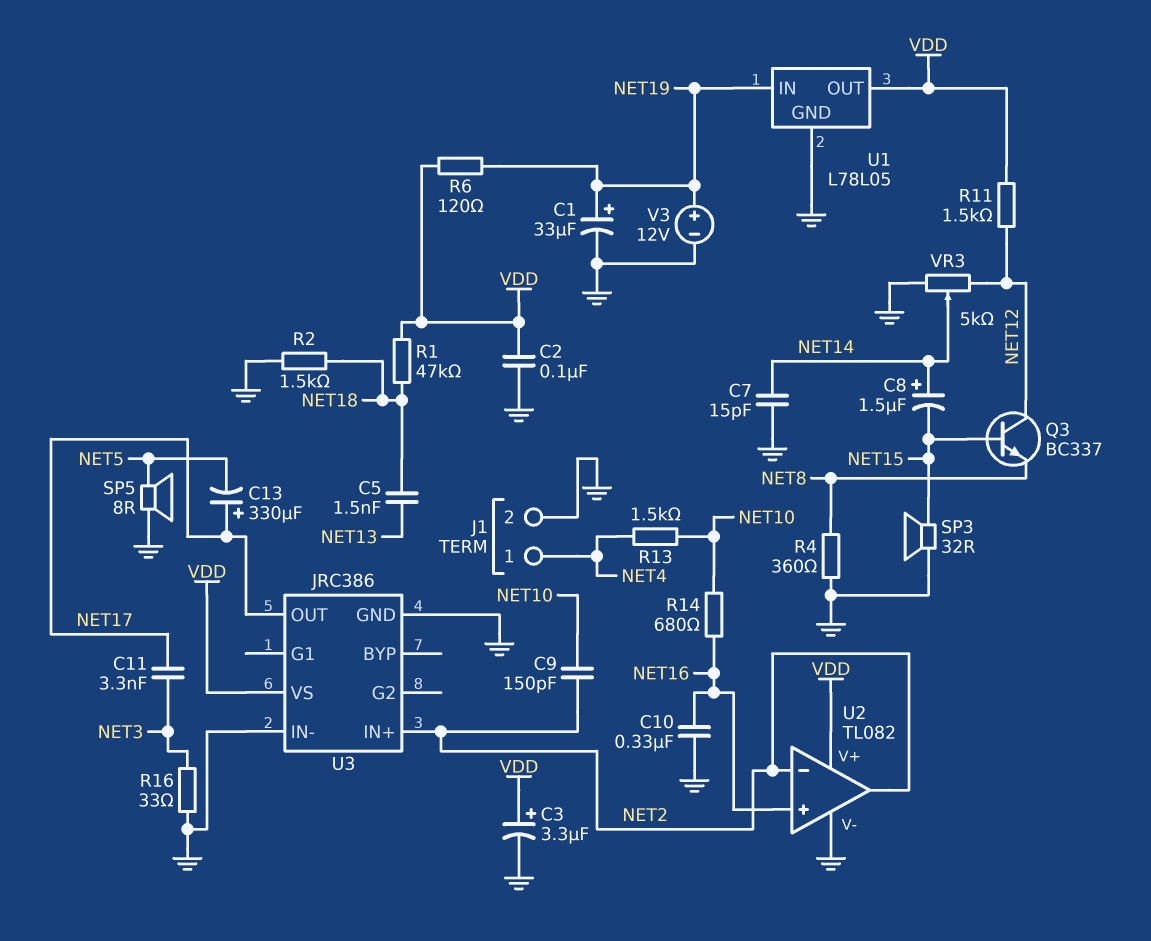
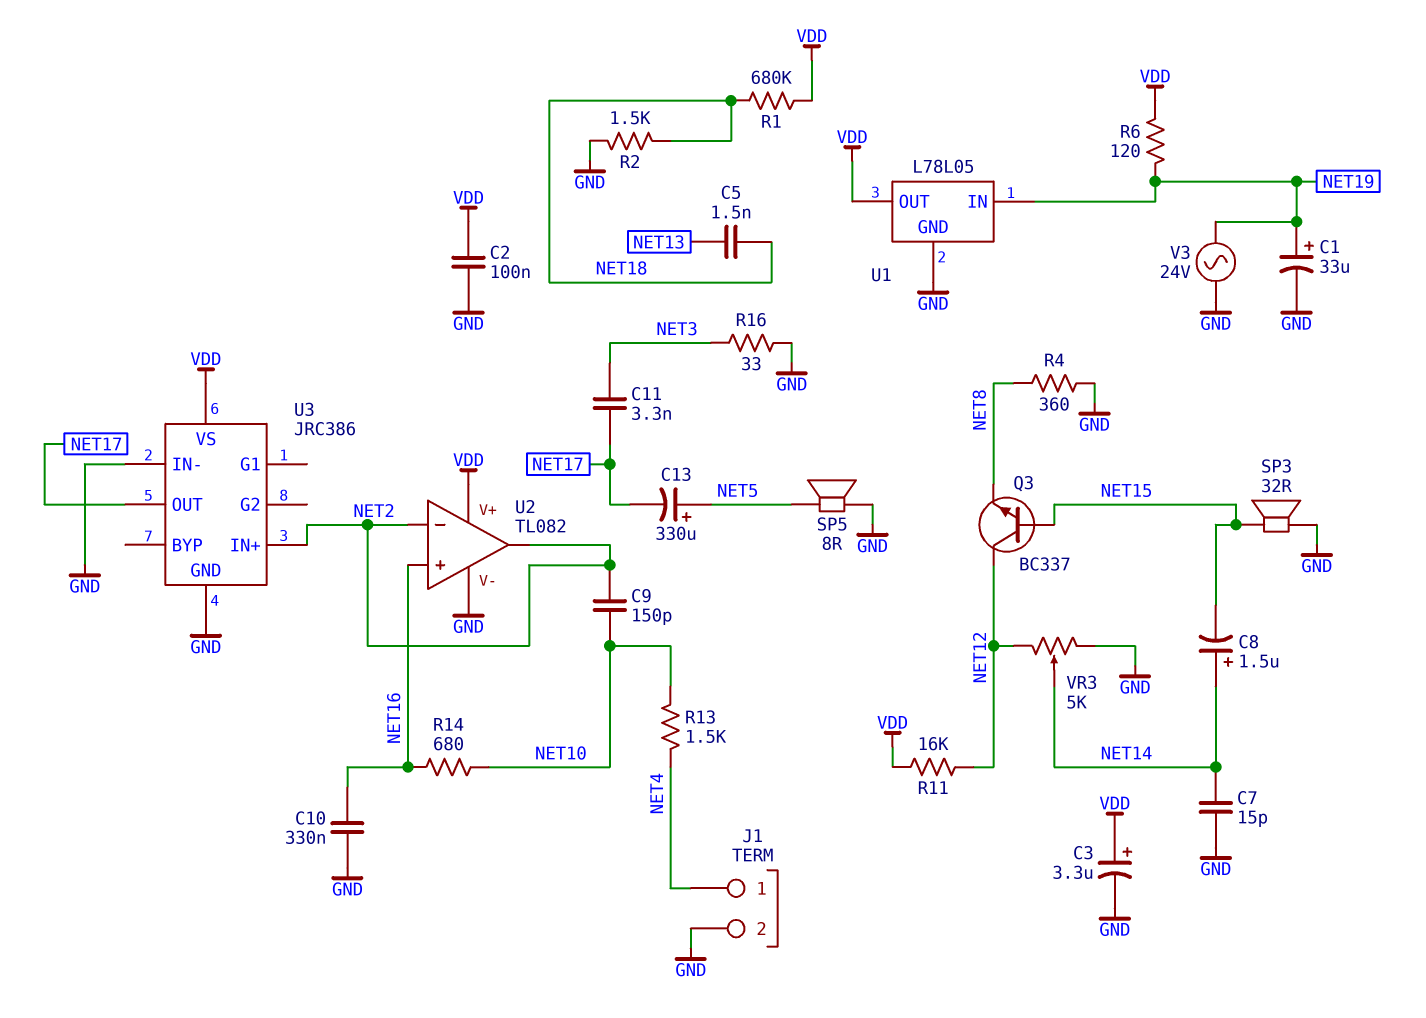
C13: 330uF (plus NET17, minus NET5) -> 330uF (plus NET5, minus NET17)
R1: 47k (NET18, VDD) -> 680k (NET18, VDD)
R11: 1.5k (NET12, VDD) -> 16k (NET12, VDD)
V3: 12V (plus NET19, minus GND) -> AC 24V (GND, NET19)

